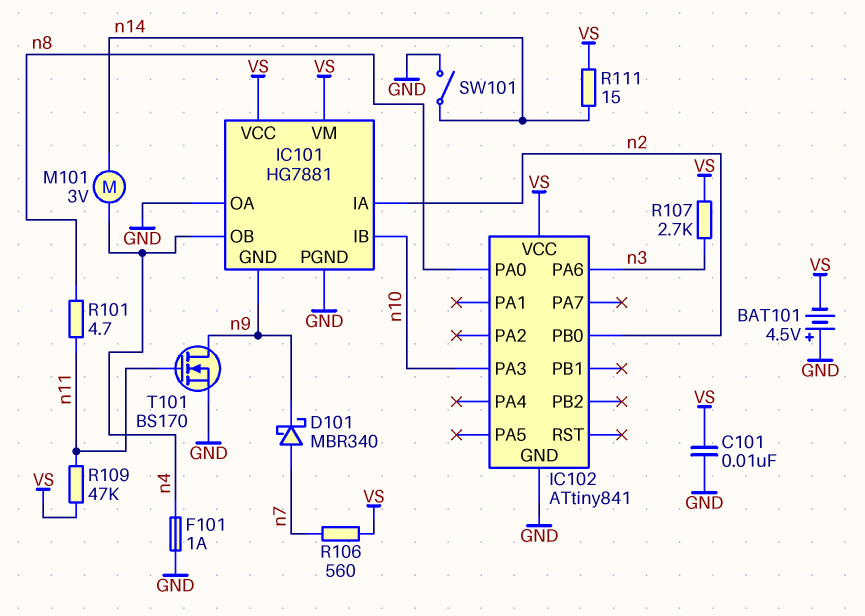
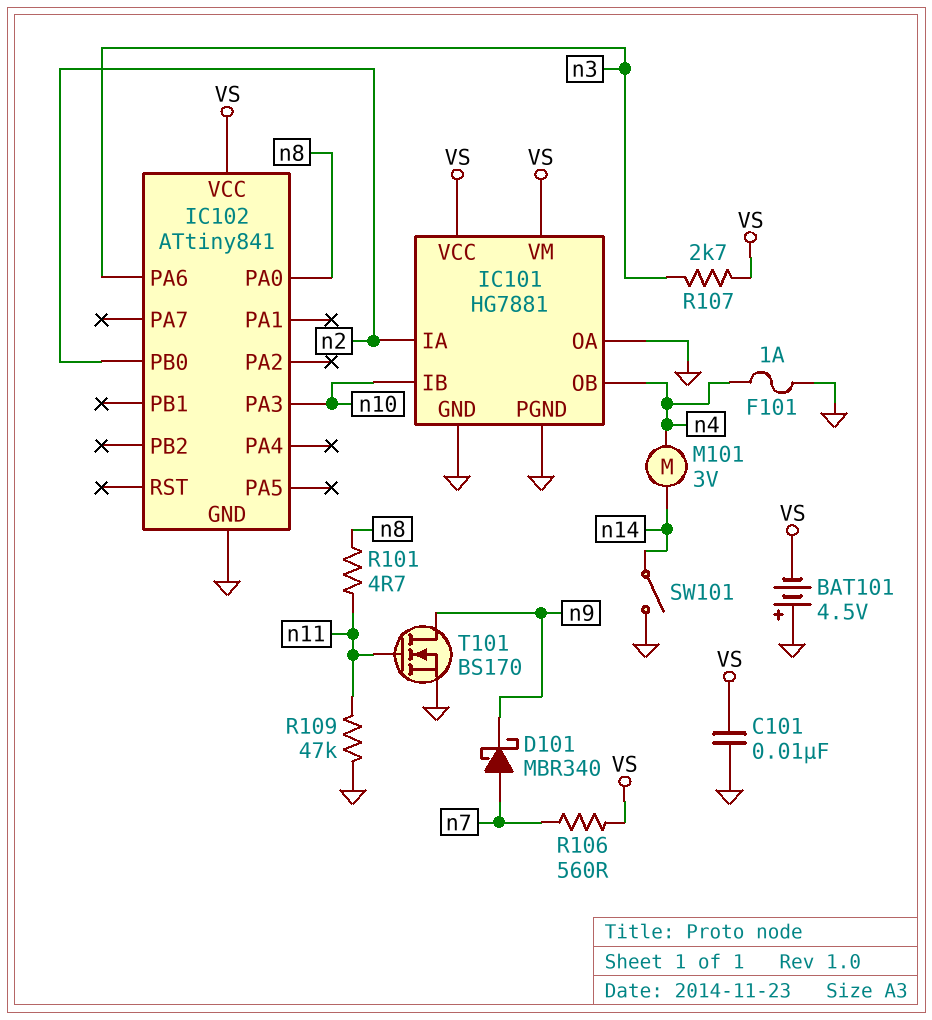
IC101 pin GND: n9 -> GND
R109: 47k (VS, n11) -> 47k (GND, n11)
R111: 15 (VS, n14) -> none

